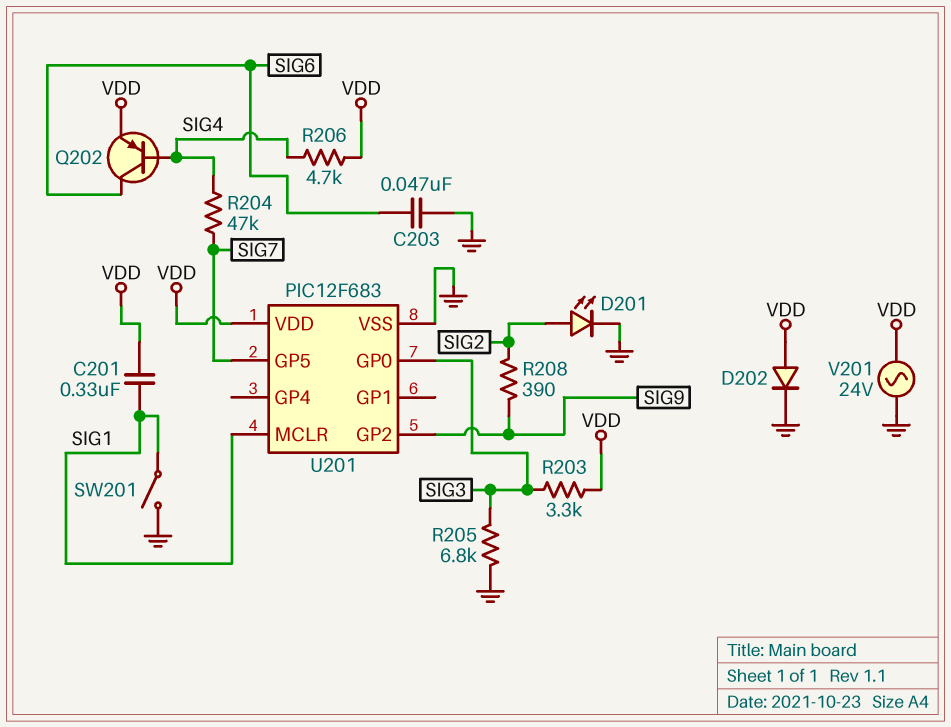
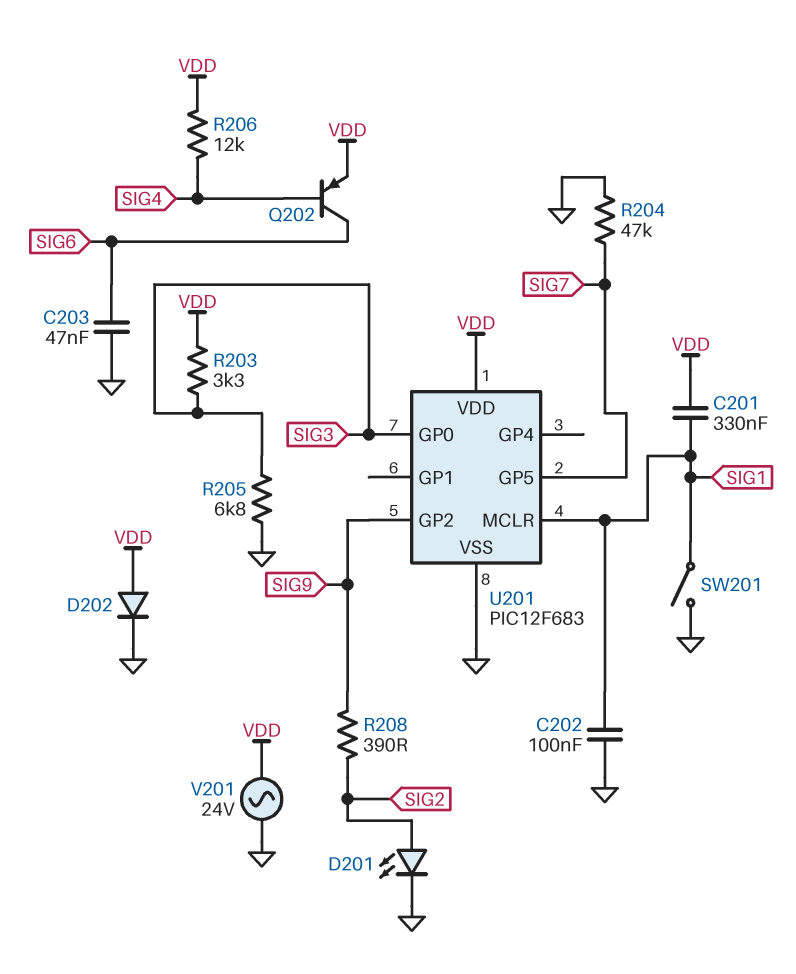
C202: none -> 100nF (GND, SIG1)
R204: 47k (SIG4, SIG7) -> 47k (GND, SIG7)
R206: 4.7k (SIG4, VDD) -> 12k (SIG4, VDD)

